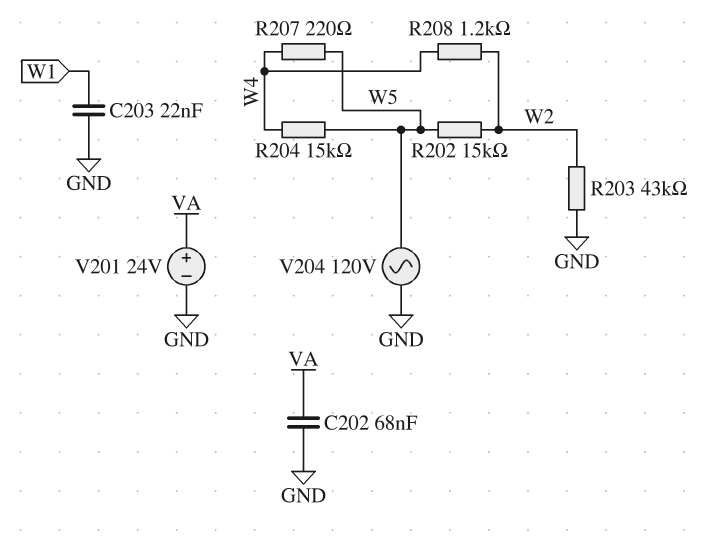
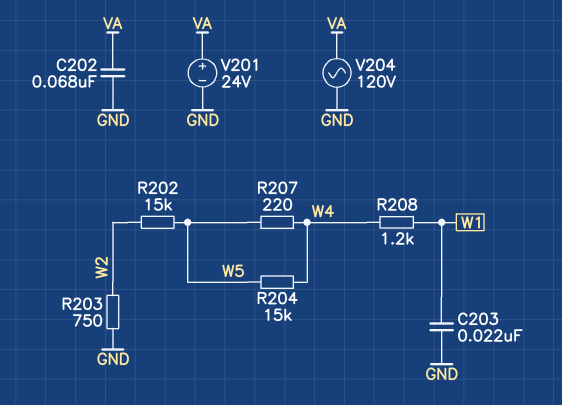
R203: 43k (GND, W2) -> 750 (GND, W2)
R208: 1.2k (W2, W4) -> 1.2k (W1, W4)
V204: AC 120V (GND, W5) -> AC 120V (GND, VA)

